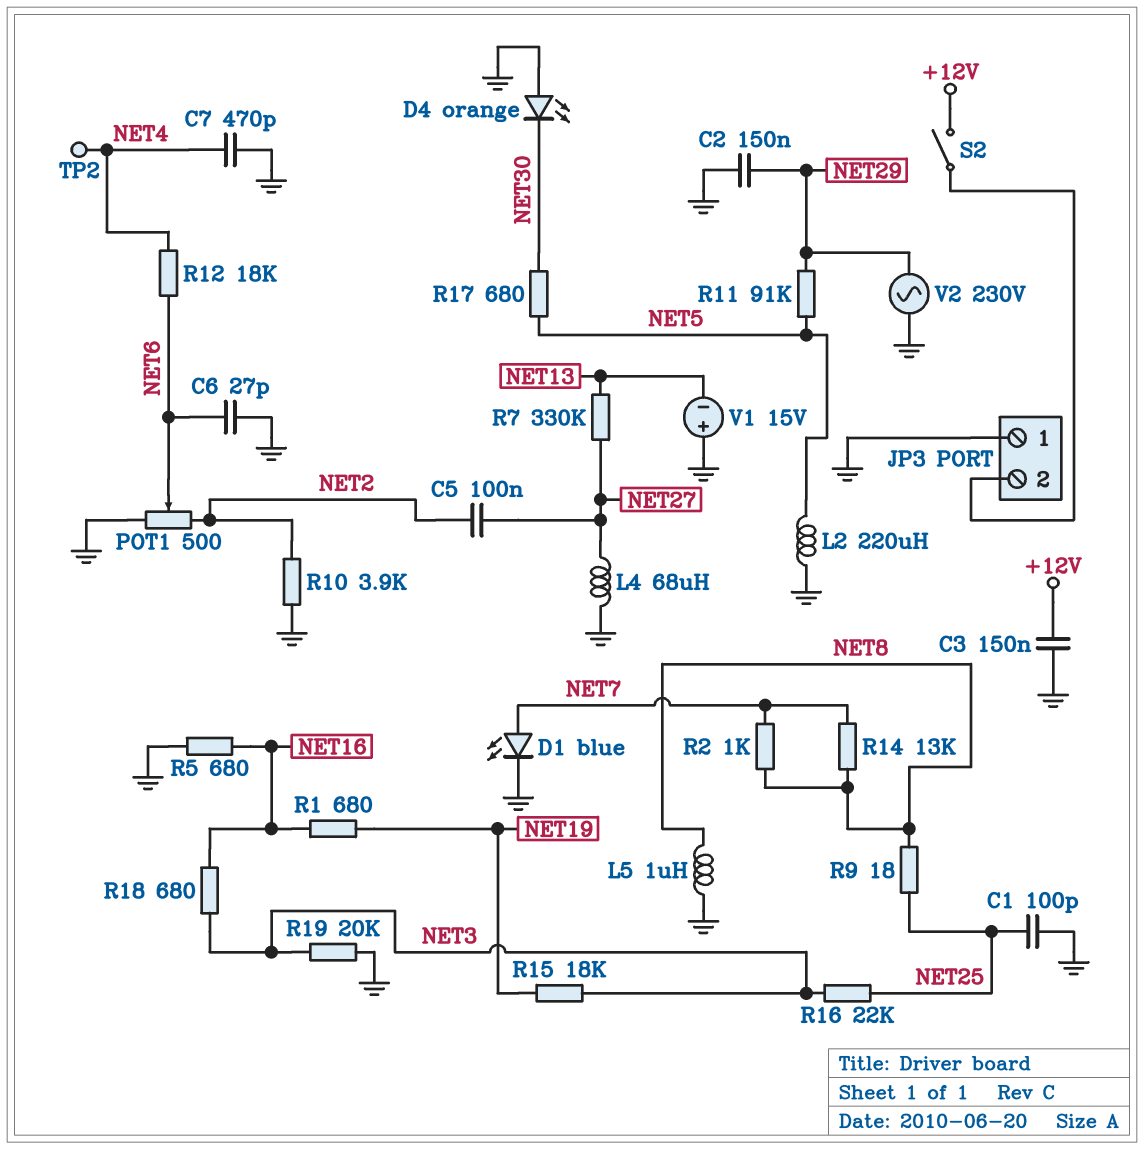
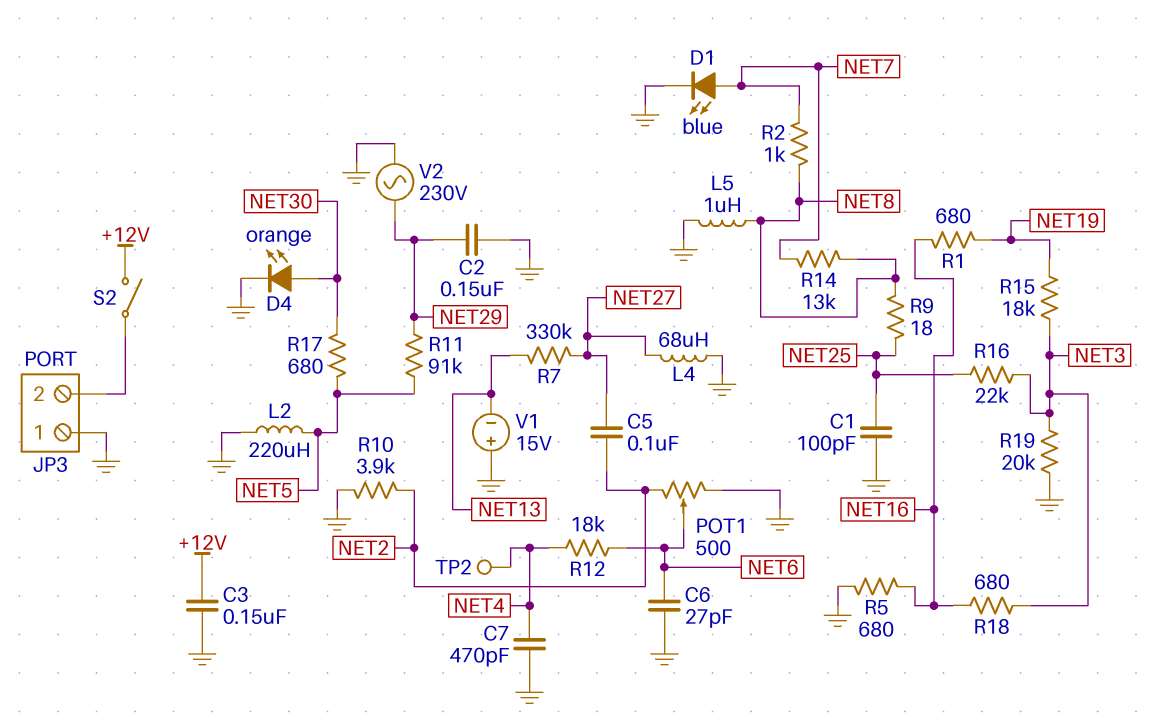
D4: LED orange (A GND, K NET30) -> LED orange (A NET30, K GND)

